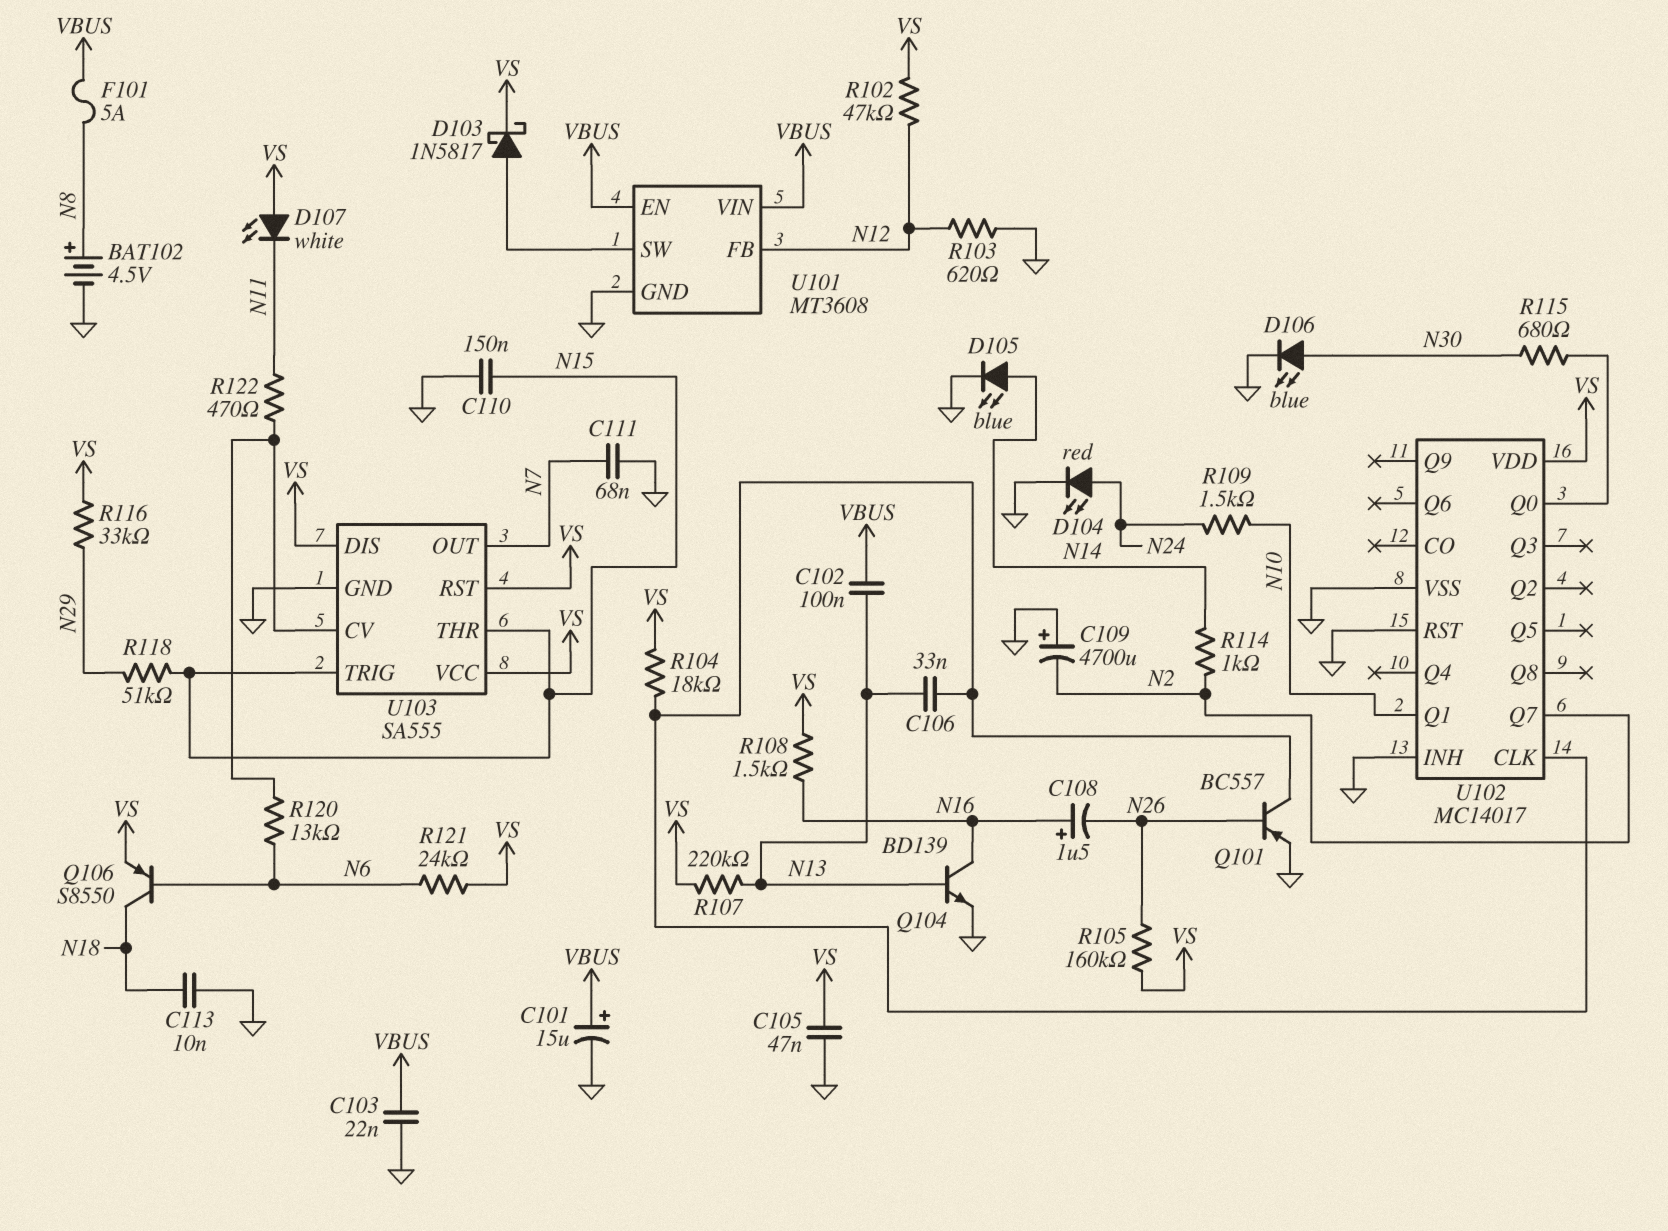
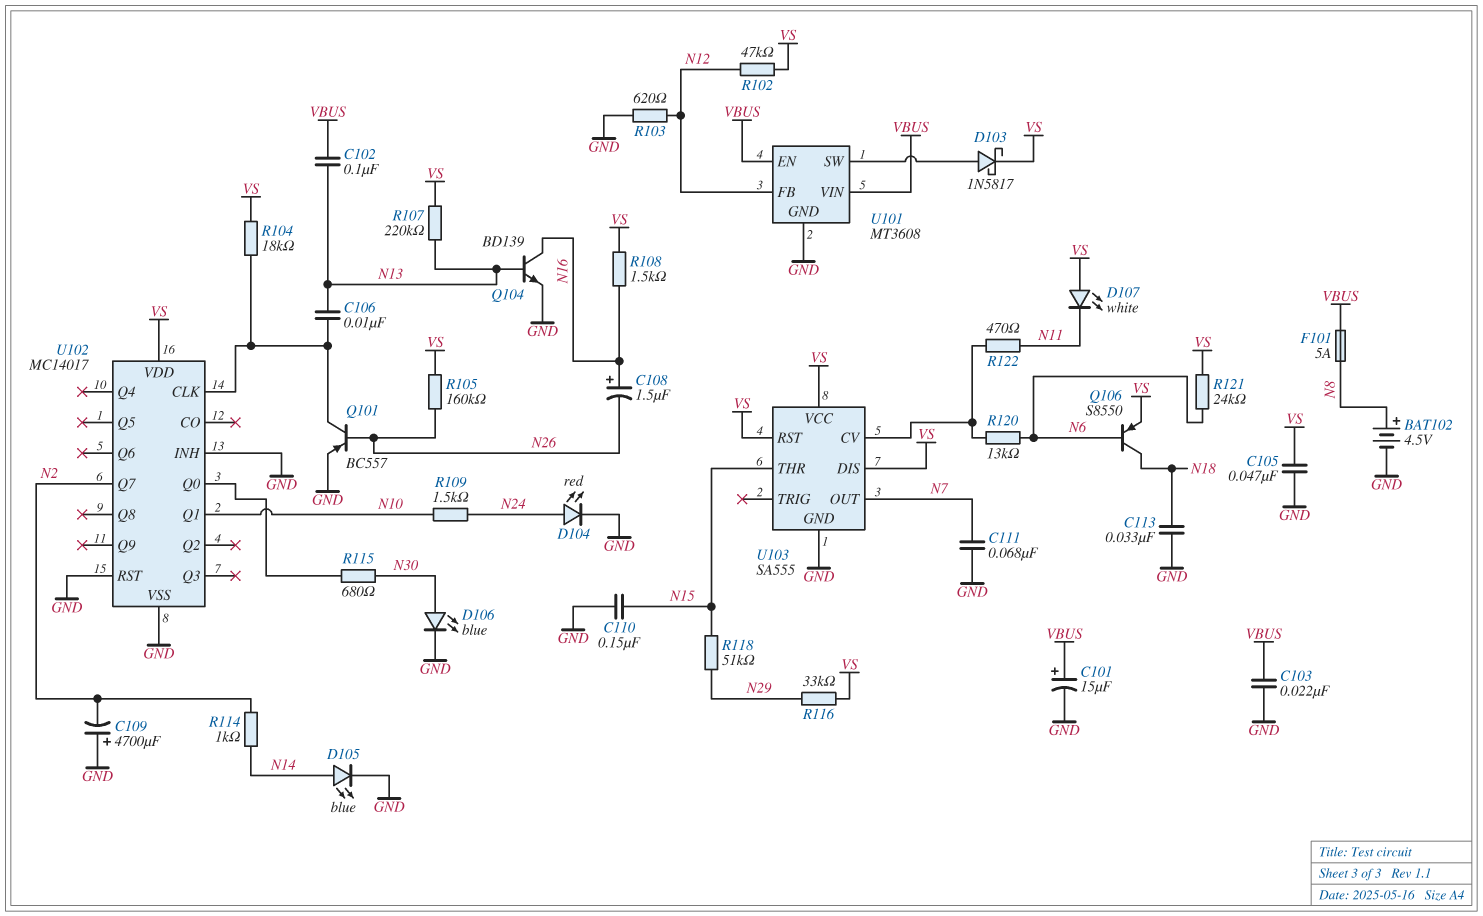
C106: 33nF (N13, U102/CLK) -> 10nF (N13, U102/CLK)
C113: 10nF (GND, N18) -> 33nF (GND, N18)
U103 pin TRIG: N15 -> none

